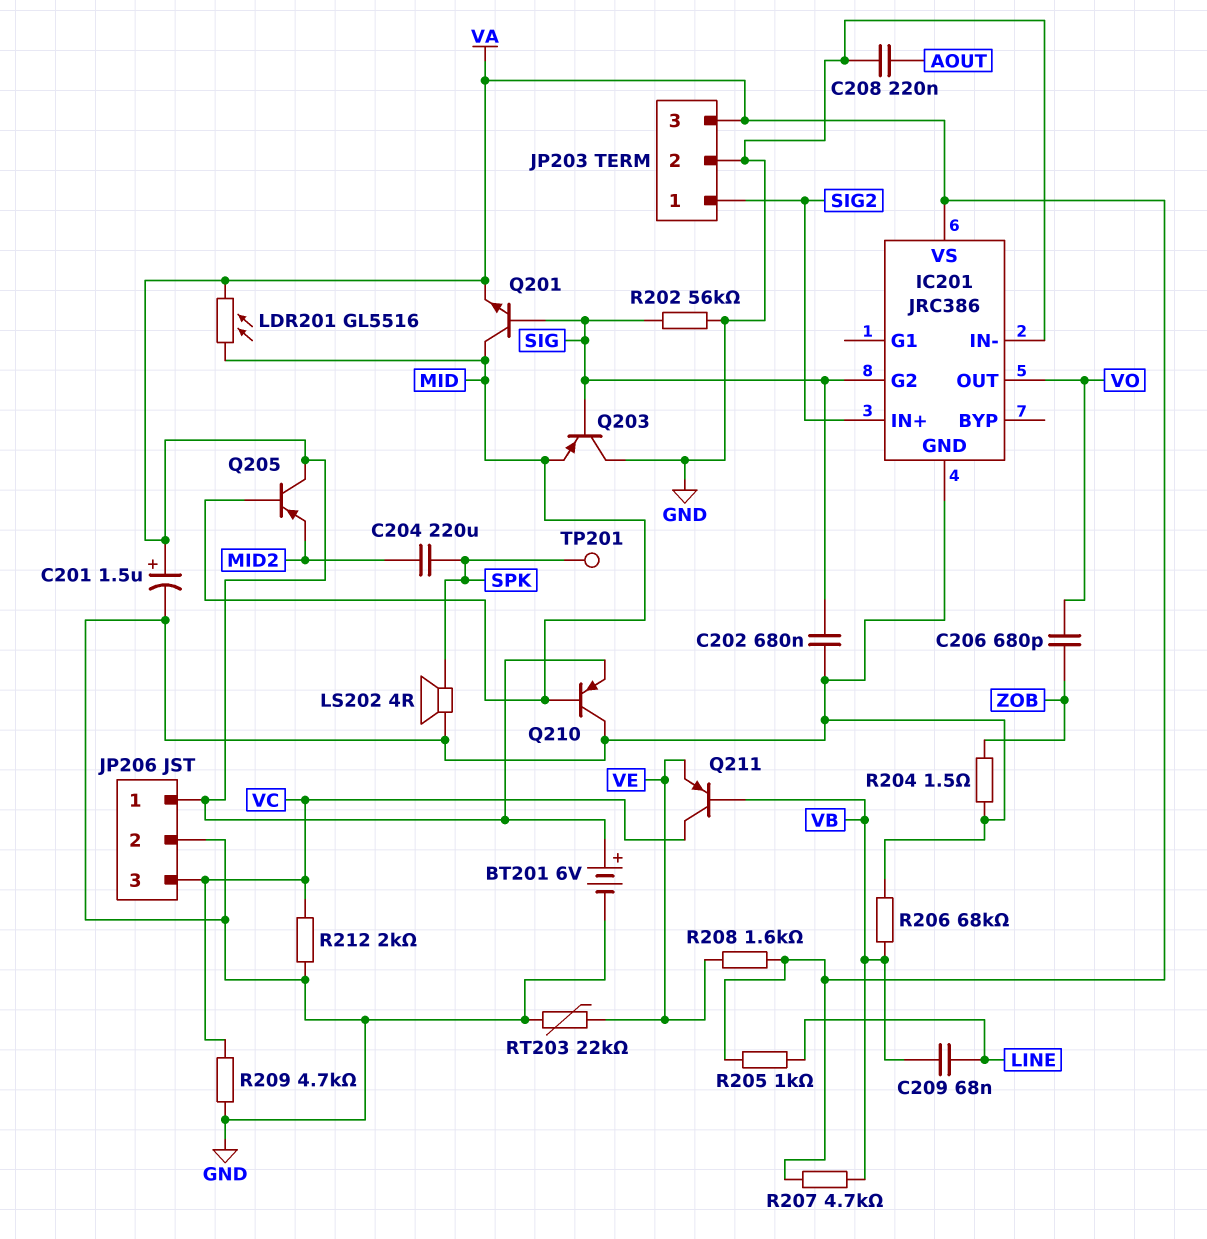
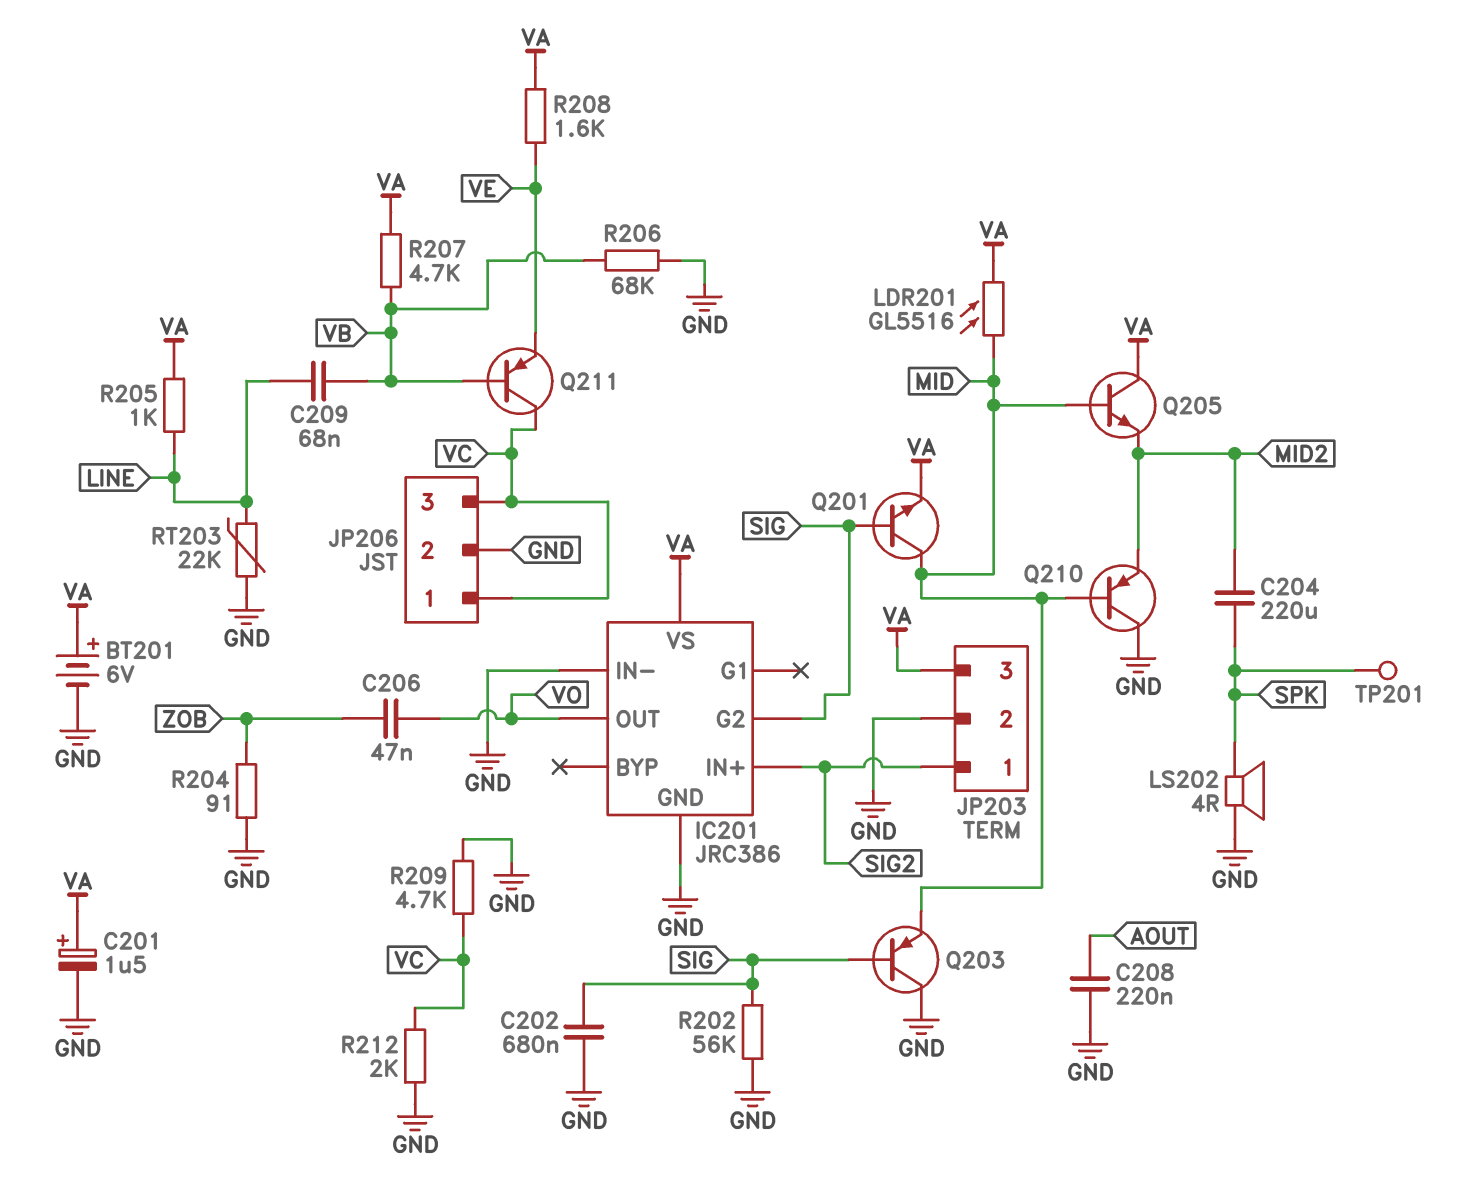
C206: 680pF (VO, ZOB) -> 47nF (VO, ZOB)
JP206 pin 1: VA -> VC
Q205: PNP (B MID, C VA, E MID2) -> NPN (B MID, C VA, E MID2)
Q210: PNP (B MID, C GND, E VA) -> PNP (B MID, C GND, E MID2)
R204: 1.5 (GND, ZOB) -> 91 (GND, ZOB)
RT203: 22k (GND, VE) -> 22k (GND, LINE)

